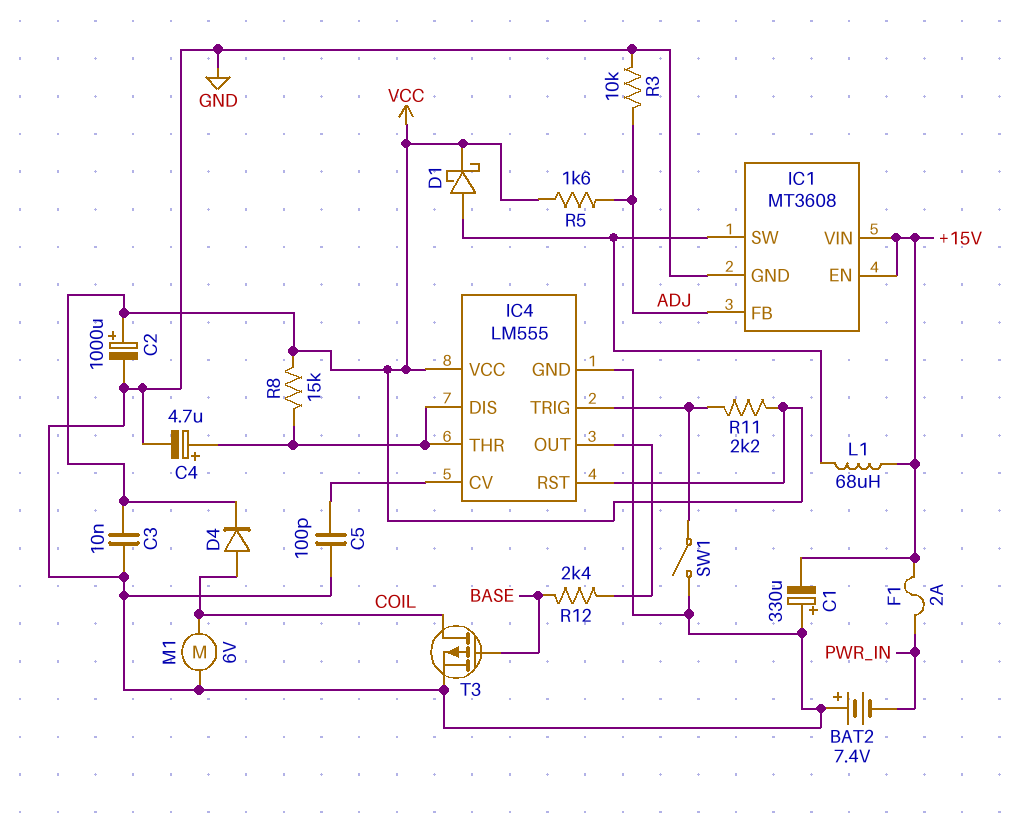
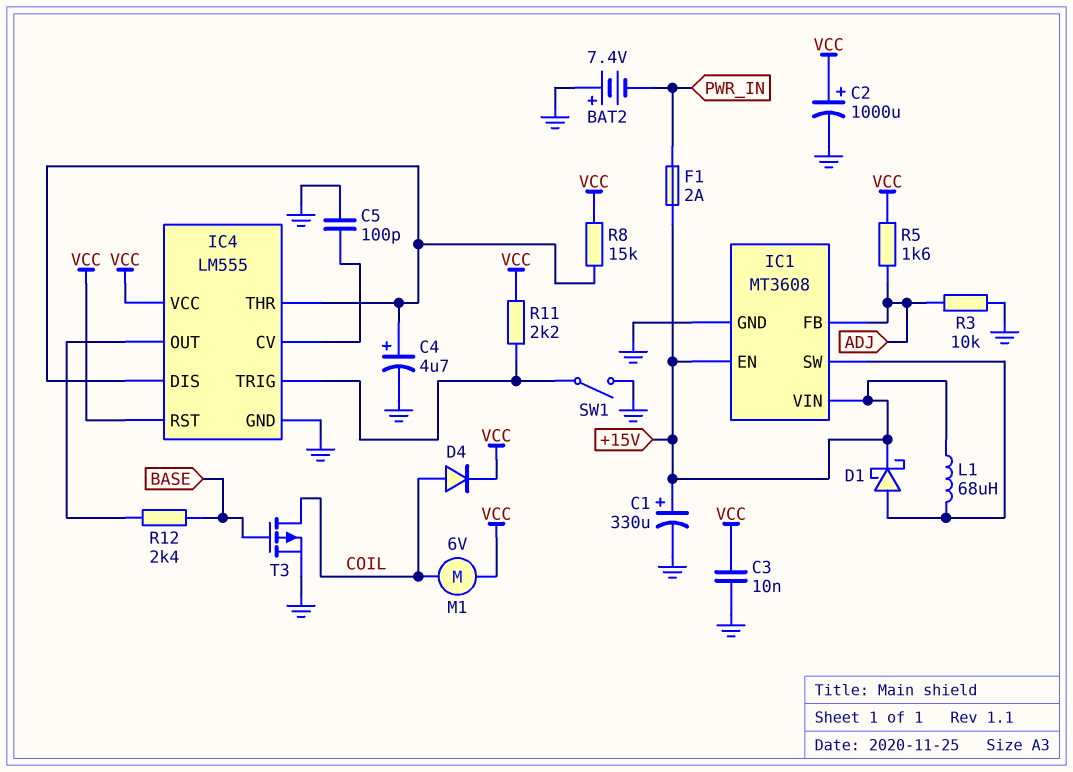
C1: 330uF (plus GND, minus +15V) -> 330uF (plus +15V, minus GND)
D1: schottky (A IC1/SW, K VCC) -> schottky (A IC1/SW, K +15V)
M1: motor 6V (COIL, GND) -> motor 6V (COIL, VCC)

